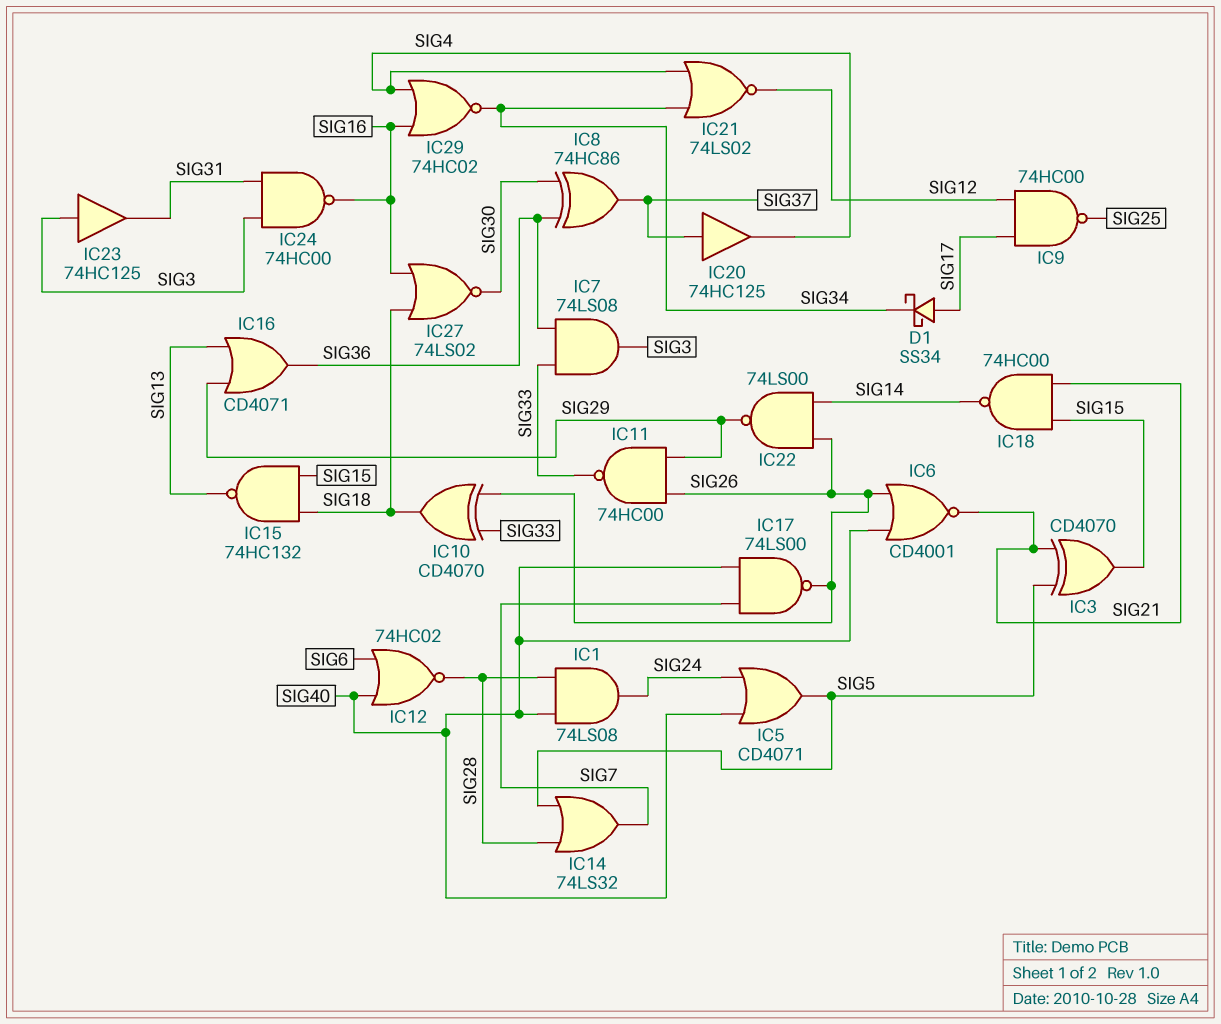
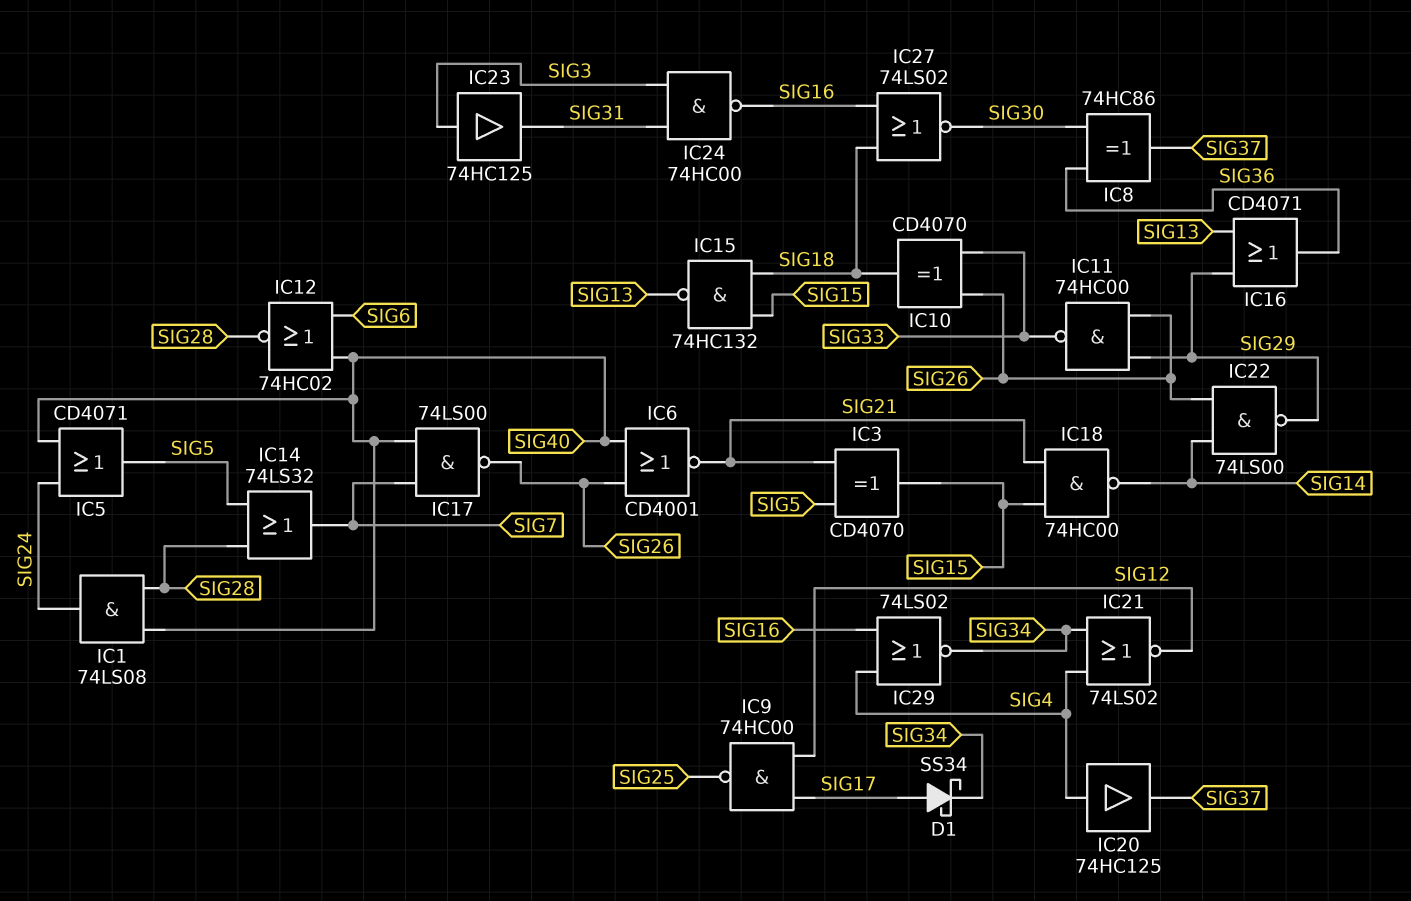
IC7: AND 74LS08 (in SIG33, in SIG36, out SIG3) -> none
IC20: buffer 74HC125 (in SIG37, out SIG4) -> buffer 74HC125 (in SIG4, out SIG37)
IC29: NOR 74HC02 (in SIG4, in SIG16, out SIG34) -> NOR 74LS02 (in SIG4, in SIG16, out SIG34)

